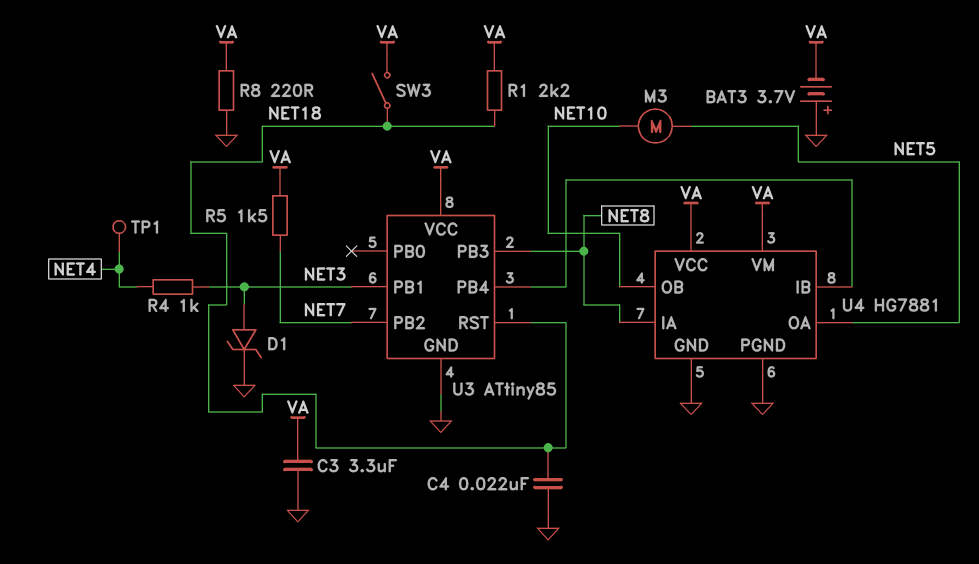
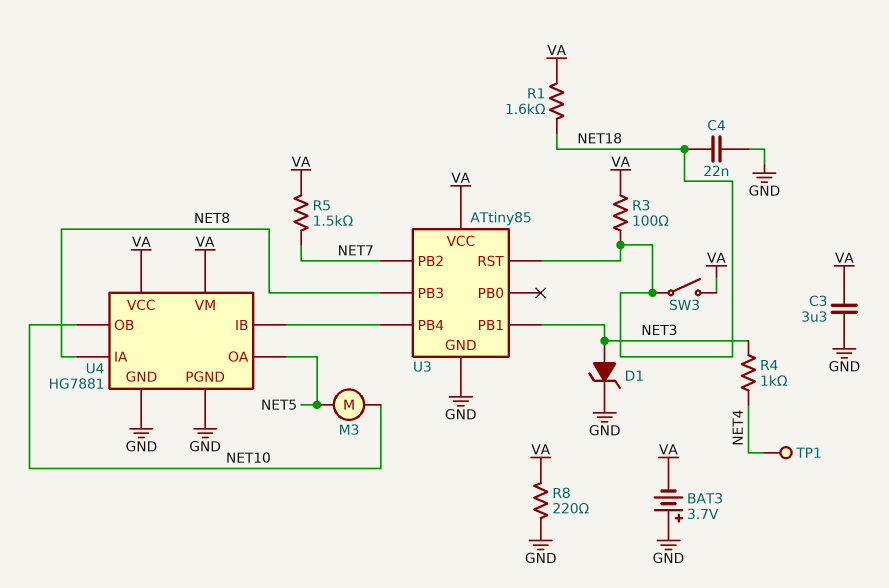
R1: 2.2k (NET18, VA) -> 1.6k (NET18, VA)
R3: none -> 100 (NET18, VA)

